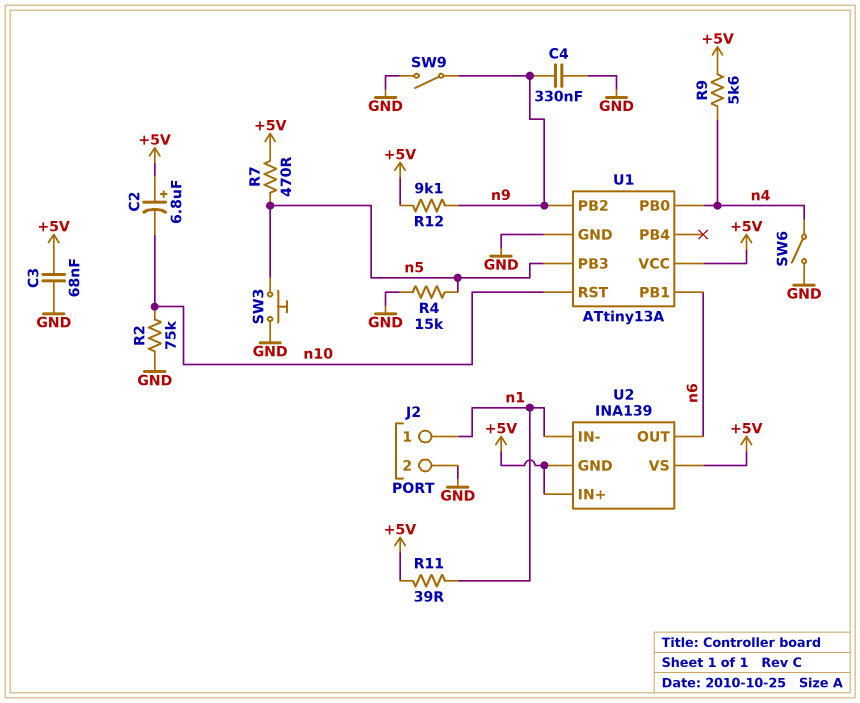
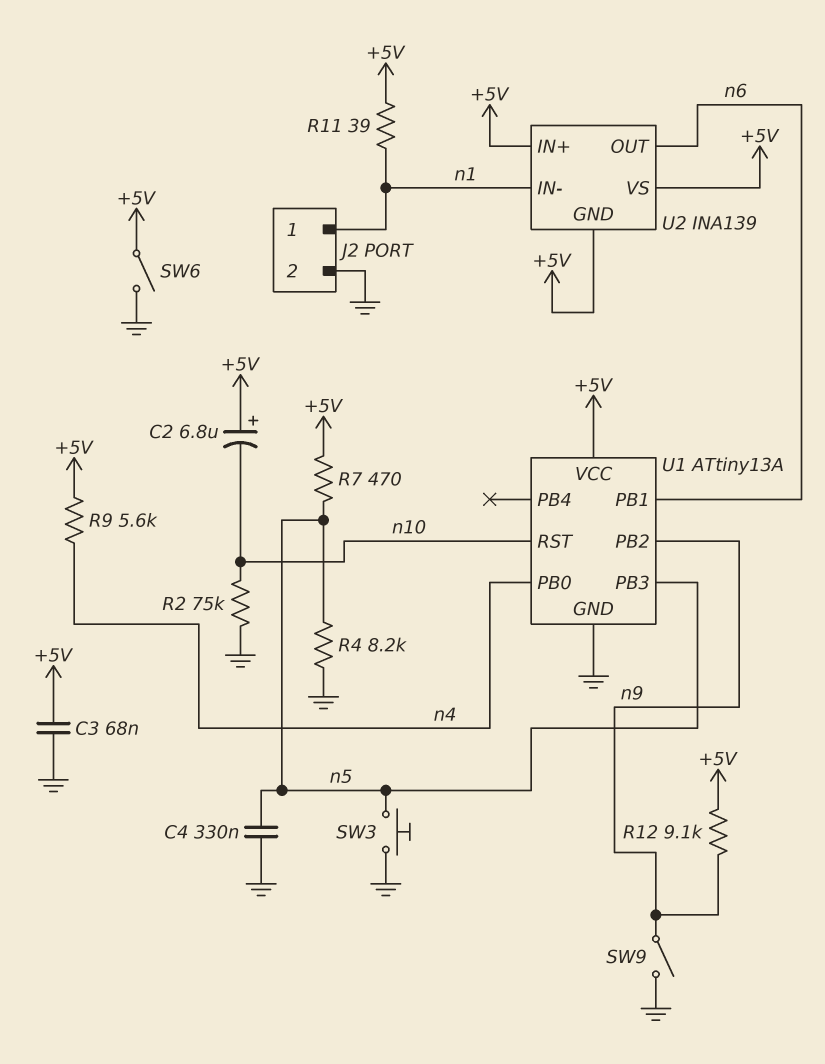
C4: 330nF (GND, n9) -> 330nF (GND, n5)
R4: 15k (GND, n5) -> 8.2k (GND, n5)
SW6: switch (GND, n4) -> switch (+5V, GND)

